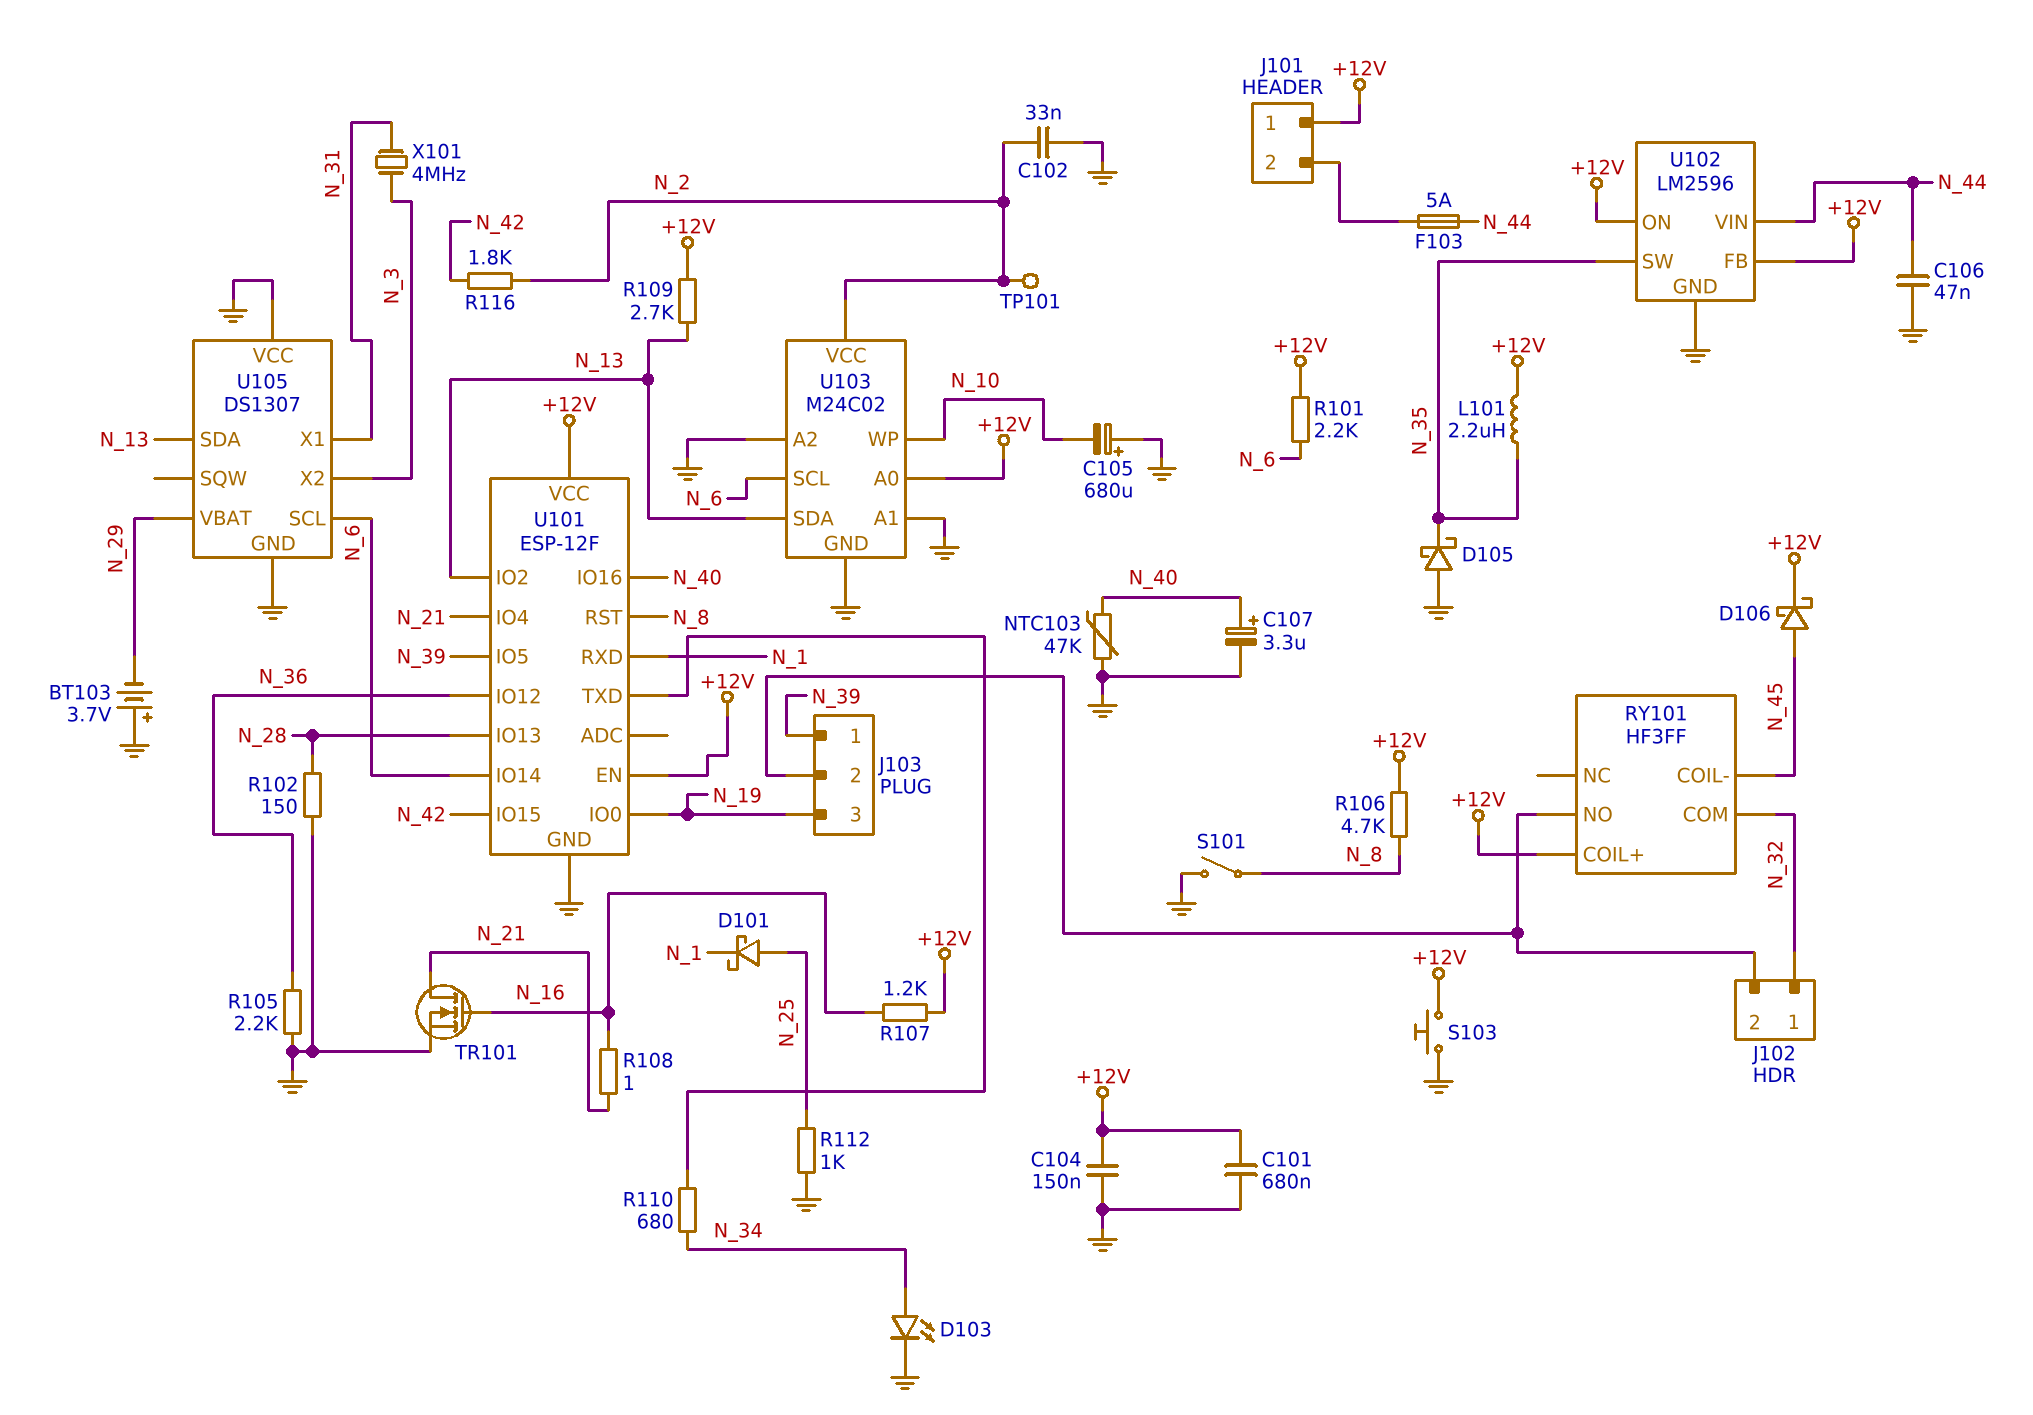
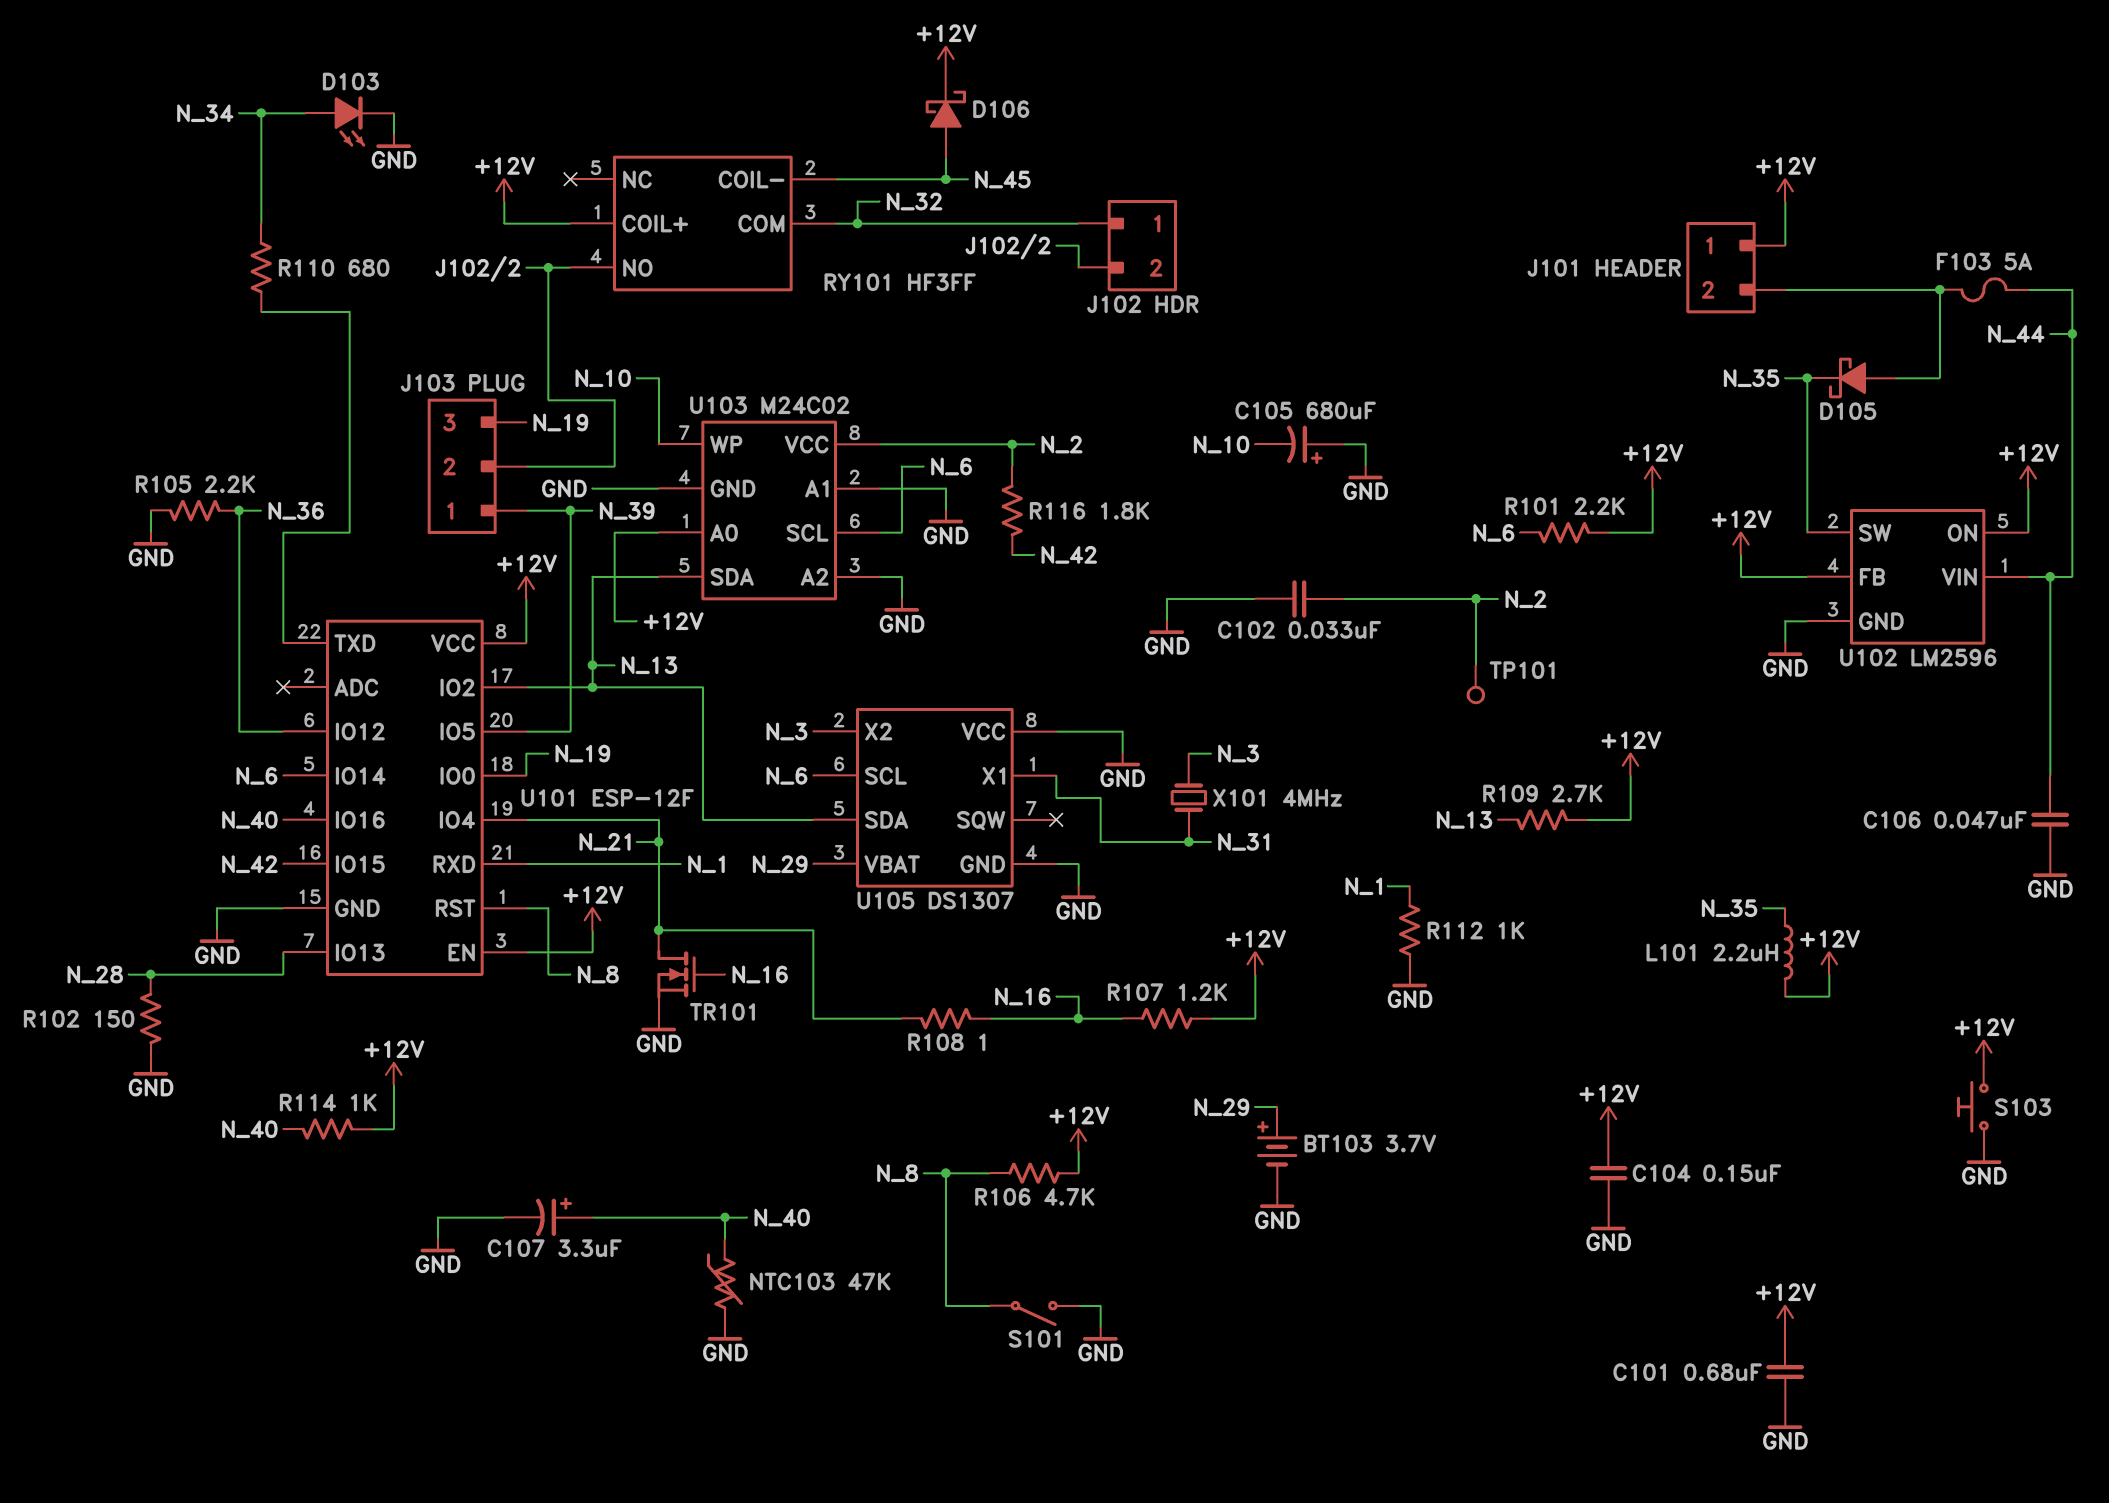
BT103: 3.7V (plus GND, minus N_29) -> 3.7V (plus N_29, minus GND)
D101: schottky (A N_25, K N_1) -> none
D105: schottky (A GND, K N_35) -> schottky (A J101/2, K N_35)
R112: 1k (GND, N_25) -> 1k (GND, N_1)
R114: none -> 1k (+12V, N_40)

